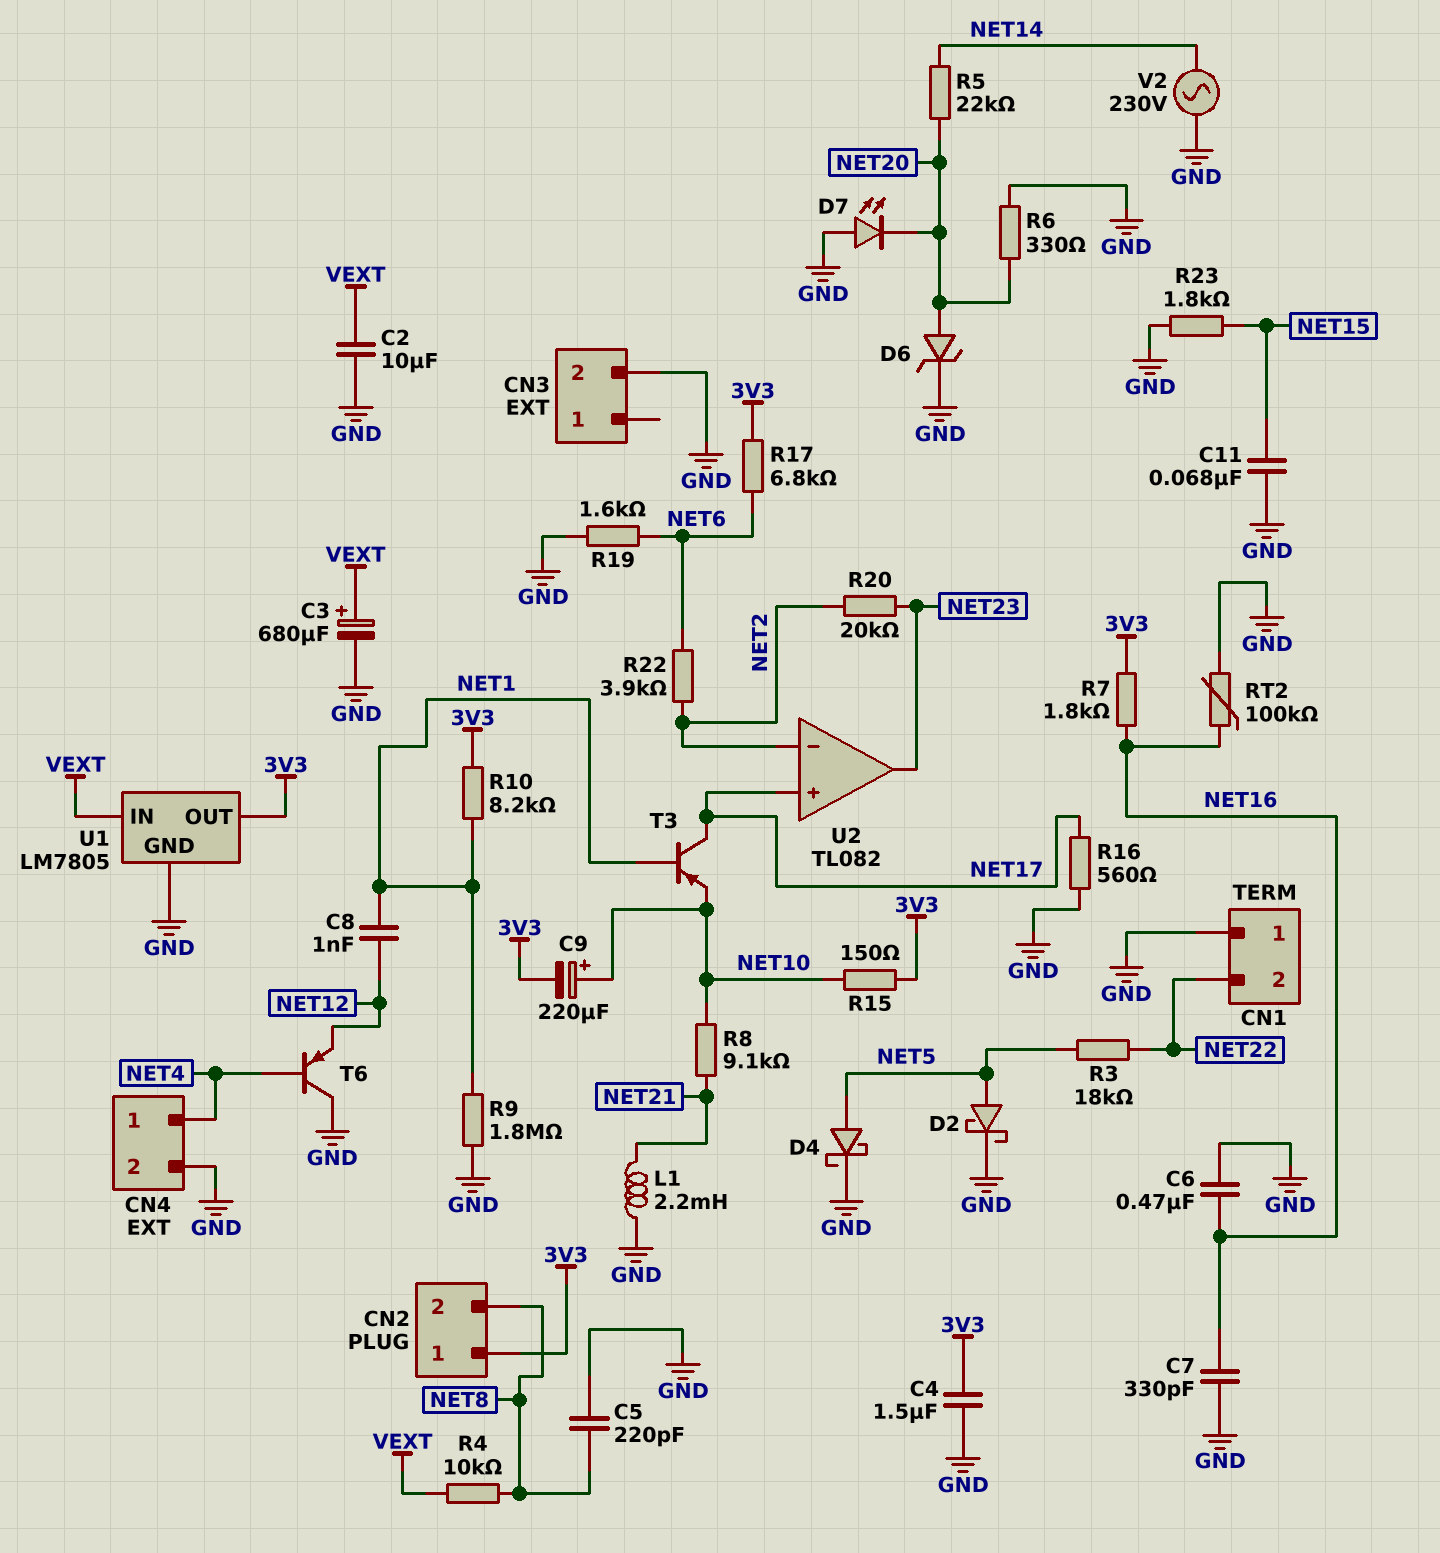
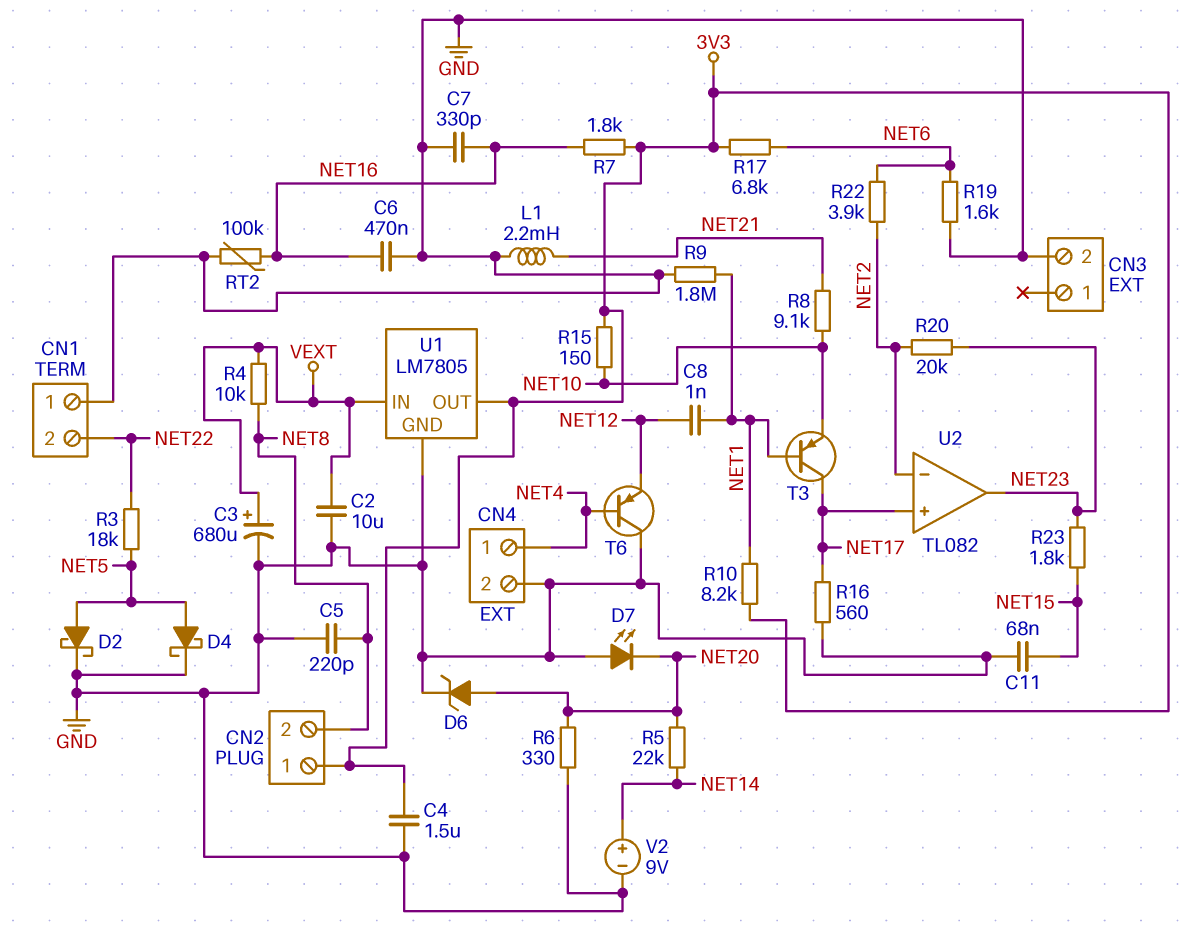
C9: 220uF (plus NET10, minus 3V3) -> none
R23: 1.8k (GND, NET15) -> 1.8k (NET15, NET23)
V2: AC 230V (GND, NET14) -> 9V (plus NET14, minus GND)

